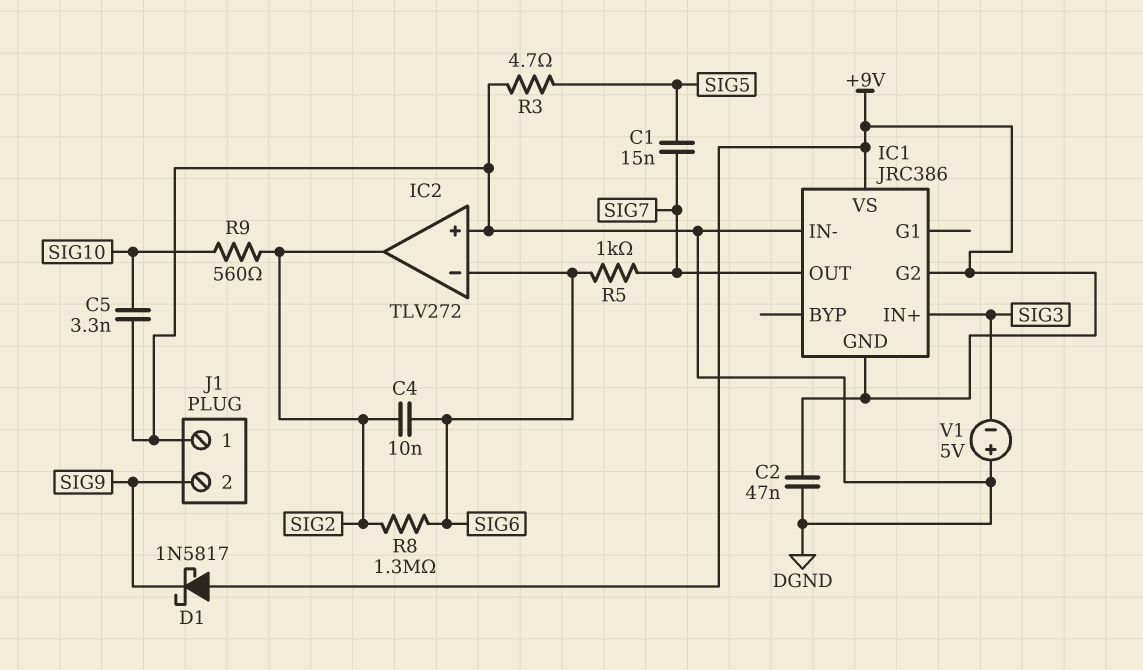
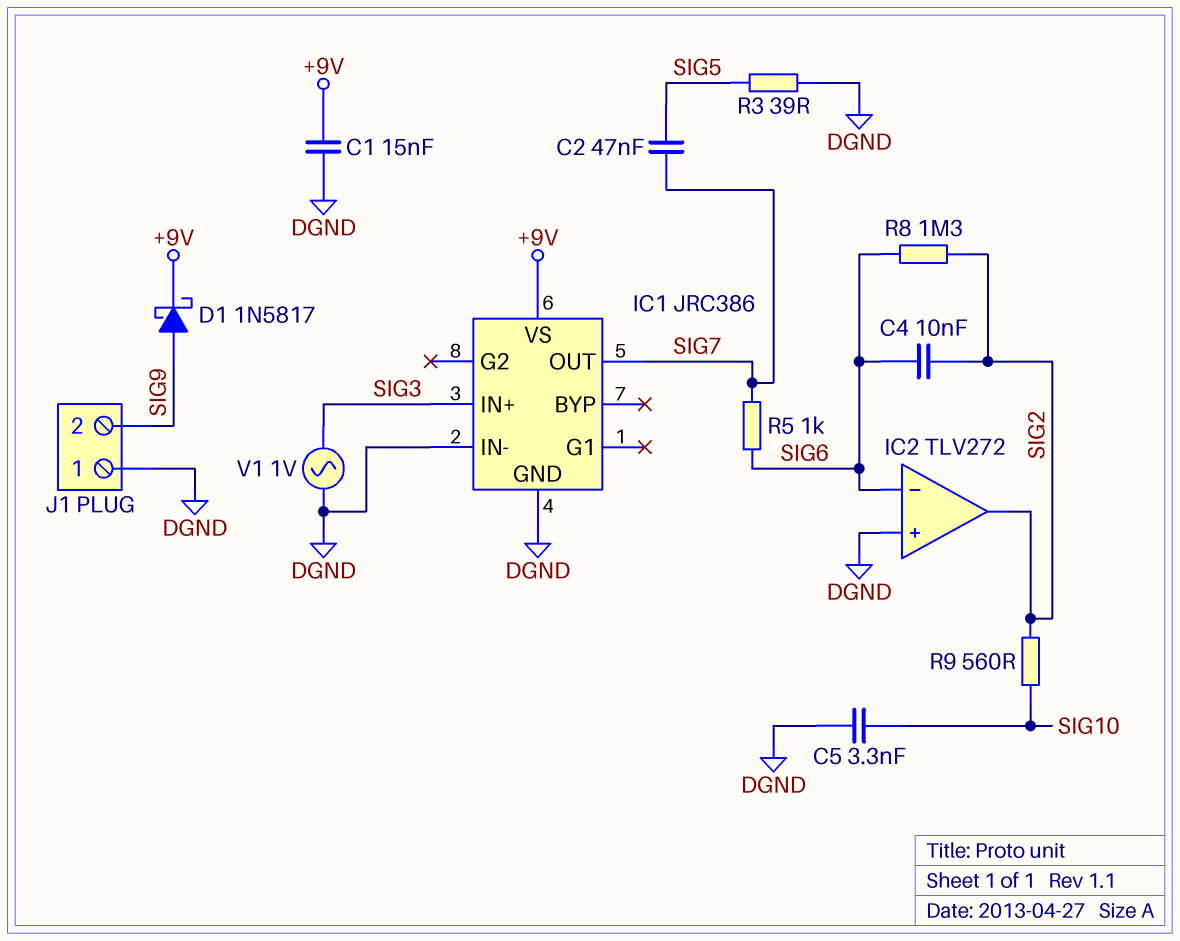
C1: 15nF (SIG5, SIG7) -> 15nF (+9V, DGND)
C2: 47nF (+9V, DGND) -> 47nF (SIG5, SIG7)
D1: schottky 1N5817 (A +9V, K SIG9) -> schottky 1N5817 (A SIG9, K +9V)
IC1 pin G2: +9V -> none
IC1 pin GND: +9V -> DGND
R3: 4.7 (DGND, SIG5) -> 39 (DGND, SIG5)
V1: 5V (plus DGND, minus SIG3) -> AC 1V (DGND, SIG3)

